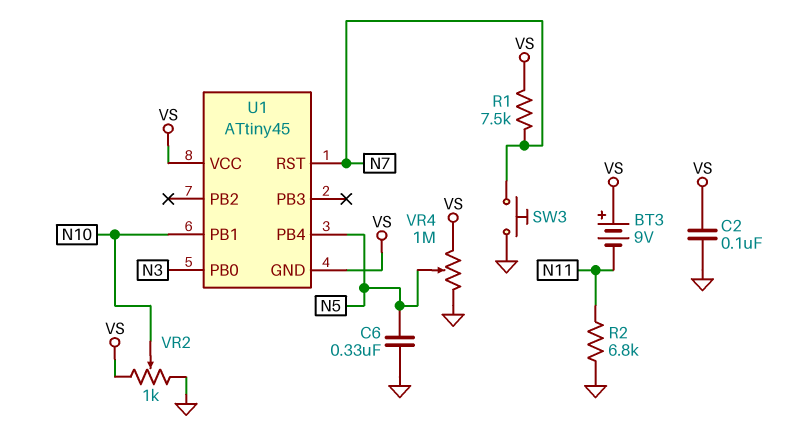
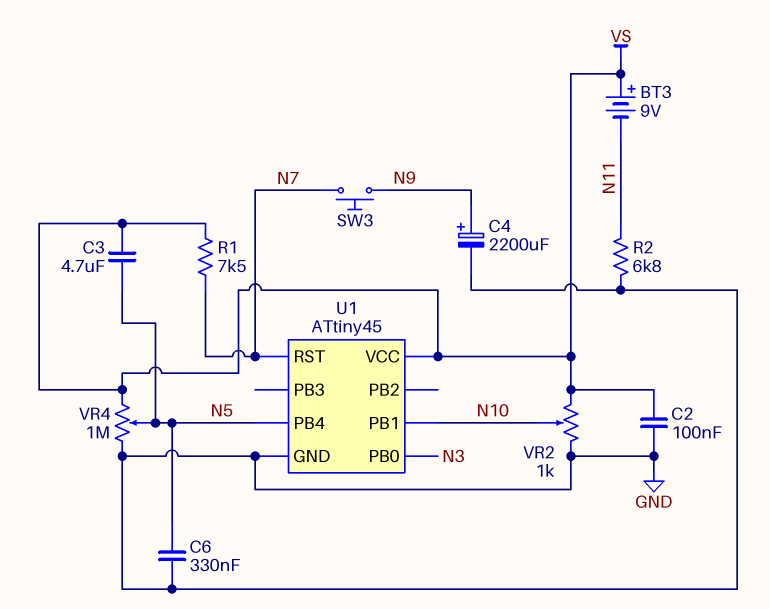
C3: none -> 4.7uF (N5, VS)
C4: none -> 2200uF (plus N9, minus GND)
SW3: button (GND, N7) -> button (N7, N9)
U1 pin GND: VS -> GND

